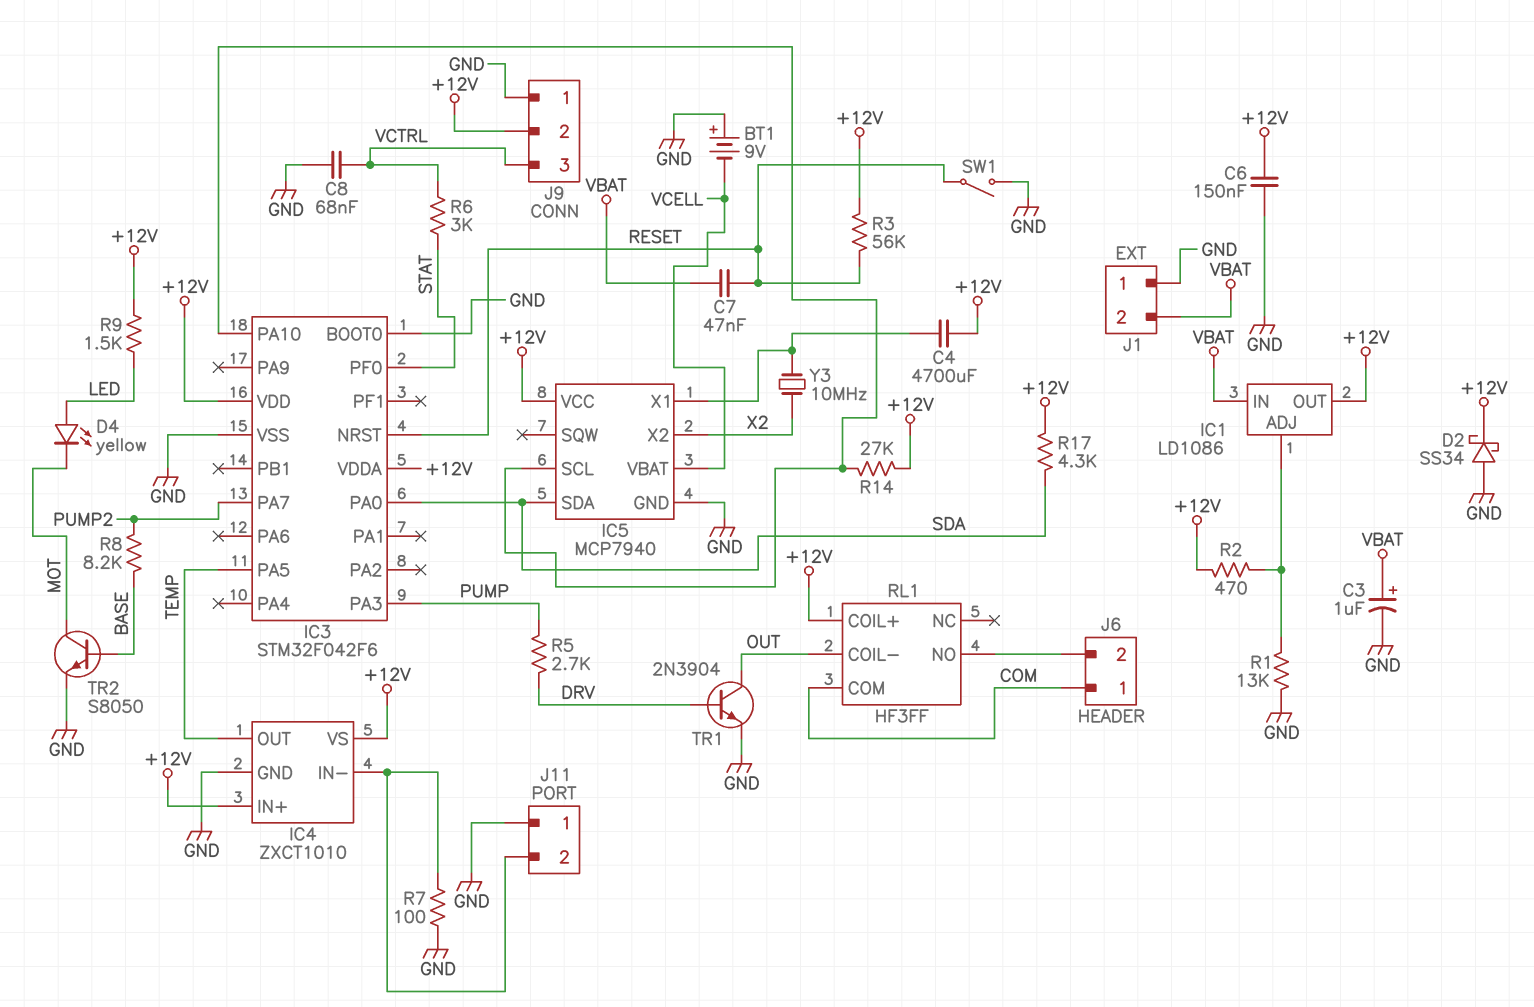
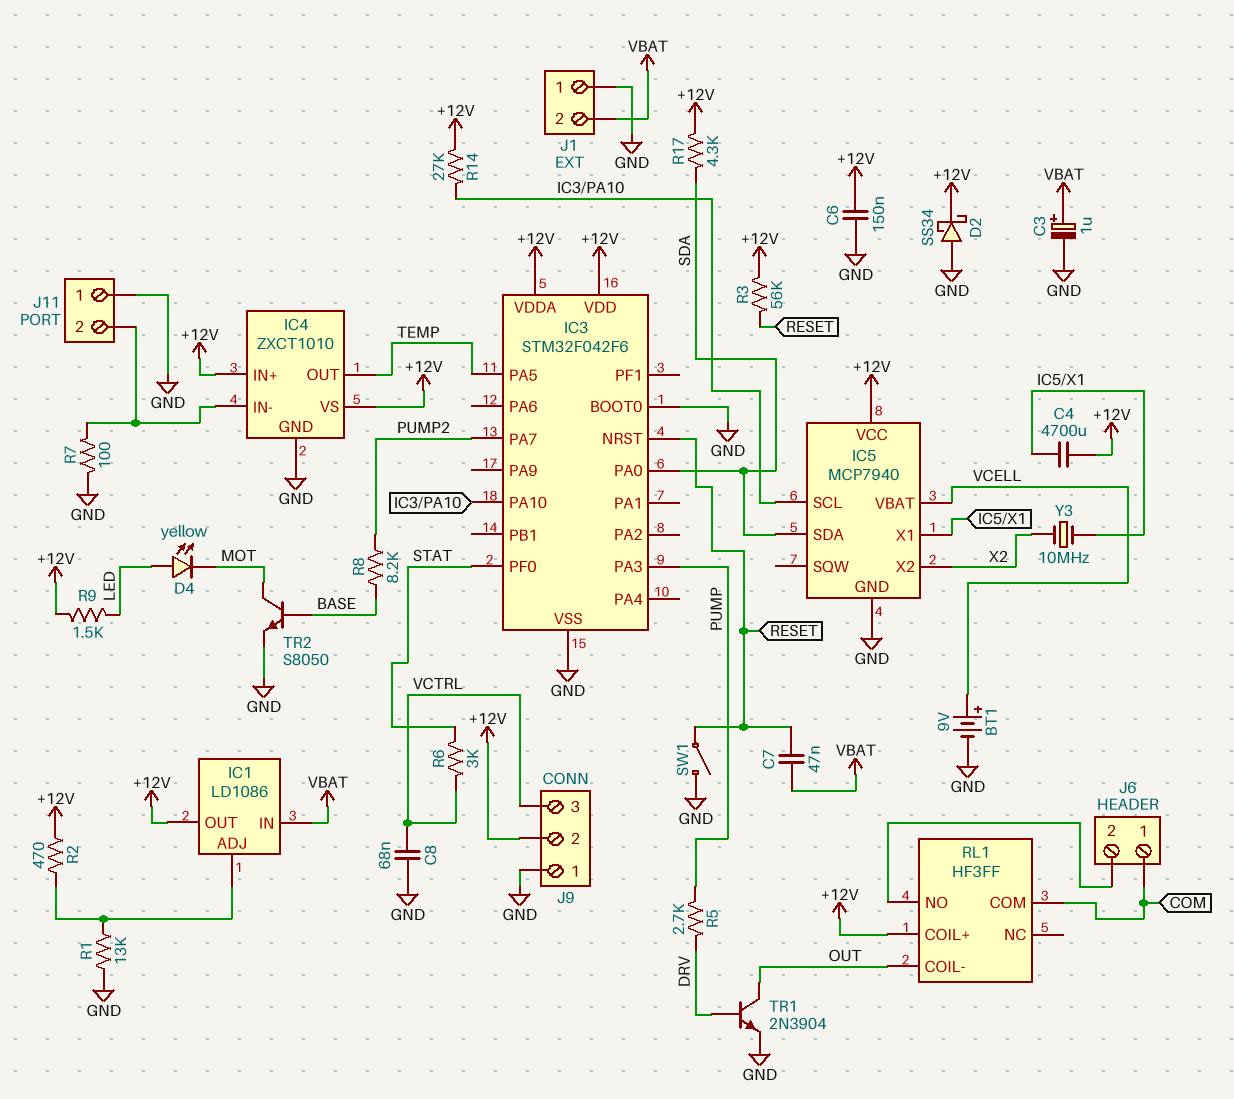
BT1: 9V (plus GND, minus VCELL) -> 9V (plus VCELL, minus GND)

